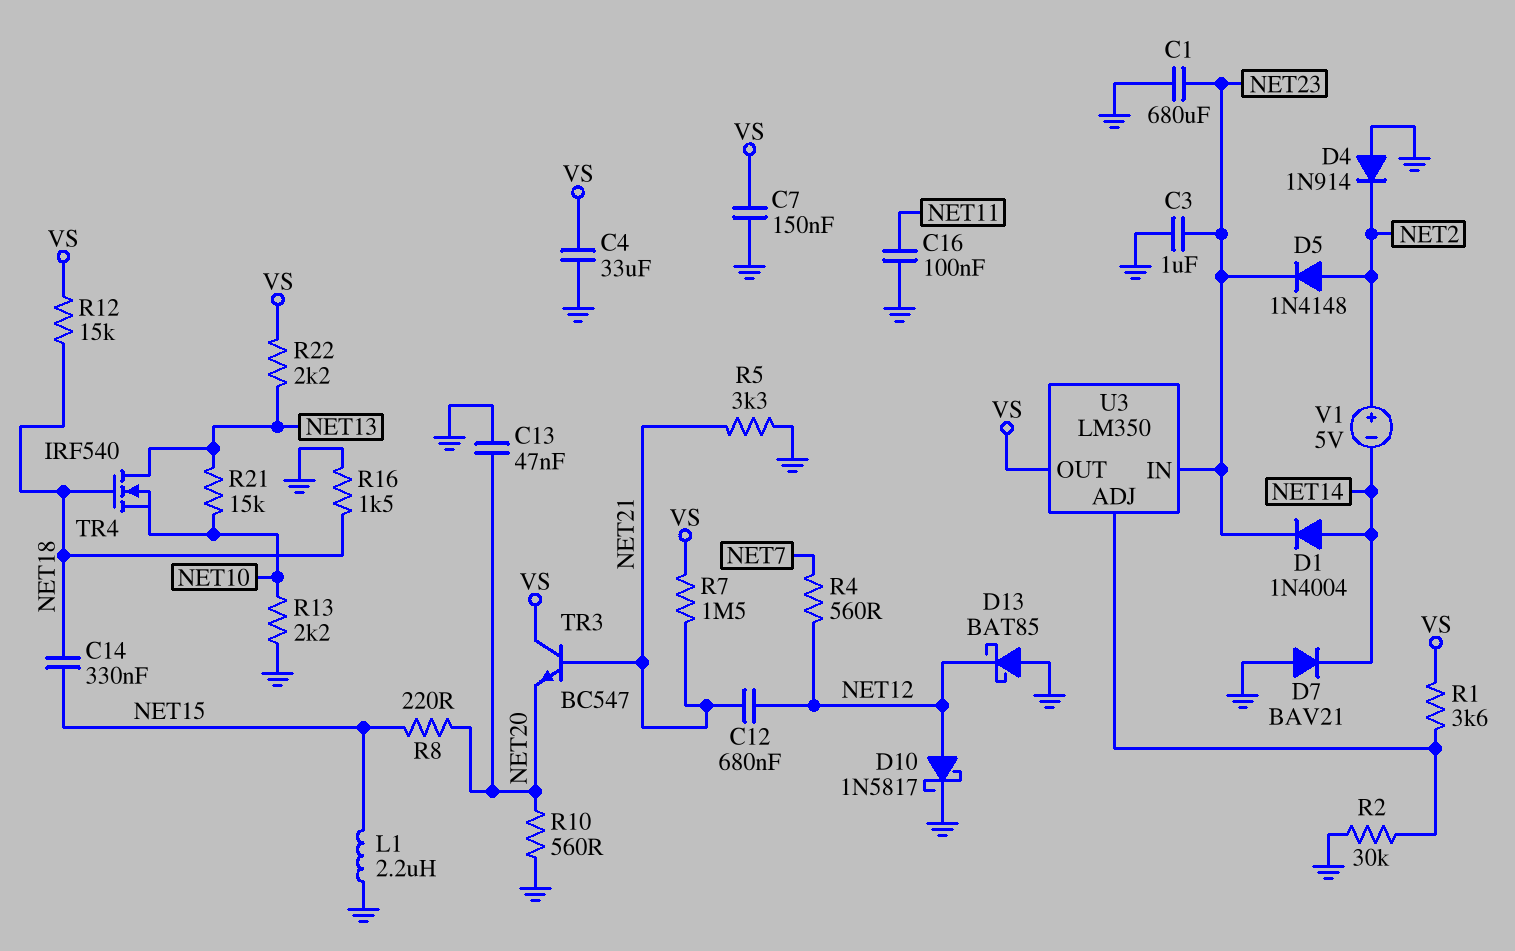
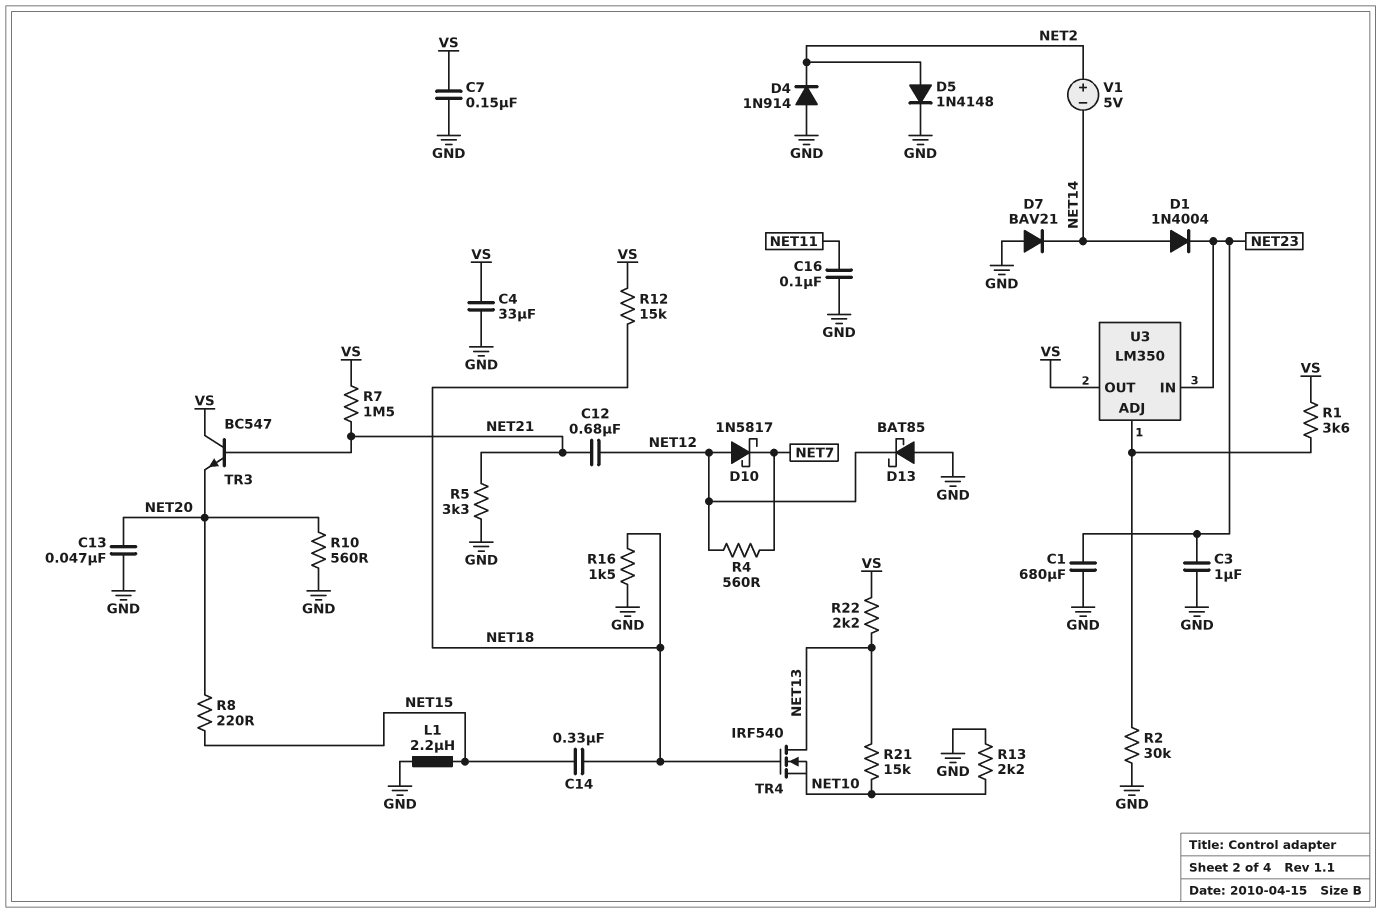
D5: diode 1N4148 (A NET2, K NET23) -> diode 1N4148 (A NET2, K GND)
D10: schottky 1N5817 (A NET12, K GND) -> schottky 1N5817 (A NET12, K NET7)

